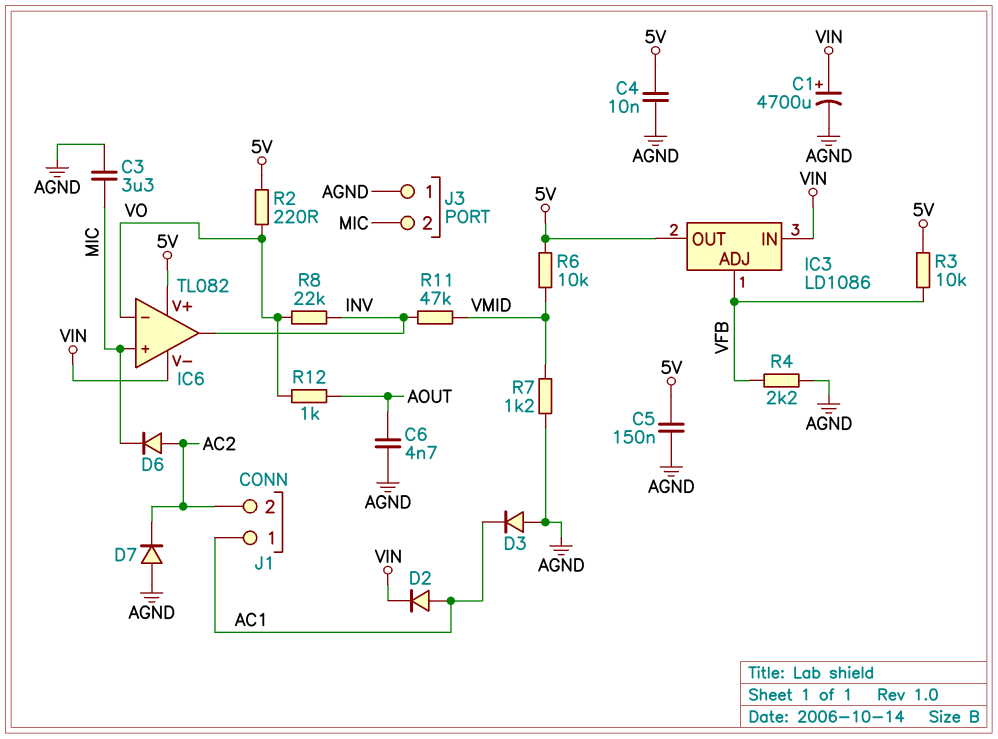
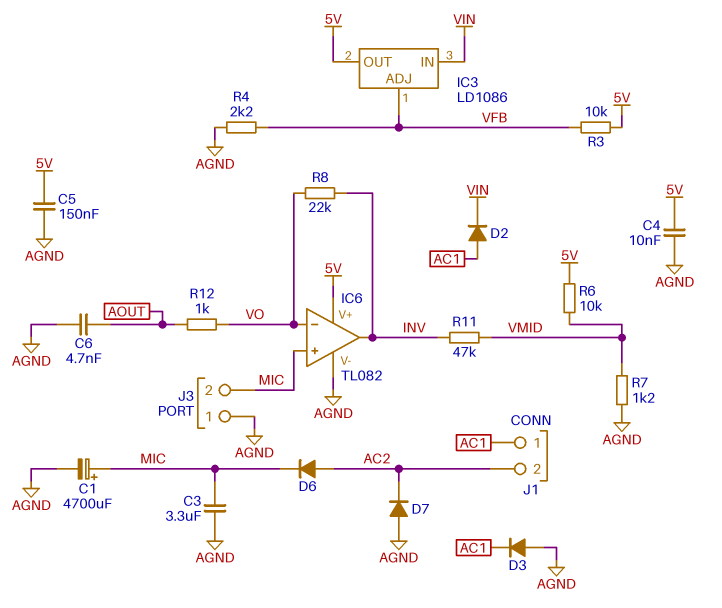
C1: 4700uF (plus VIN, minus AGND) -> 4700uF (plus MIC, minus AGND)
IC6 pin V-: VIN -> AGND
R2: 220 (5V, VO) -> none

